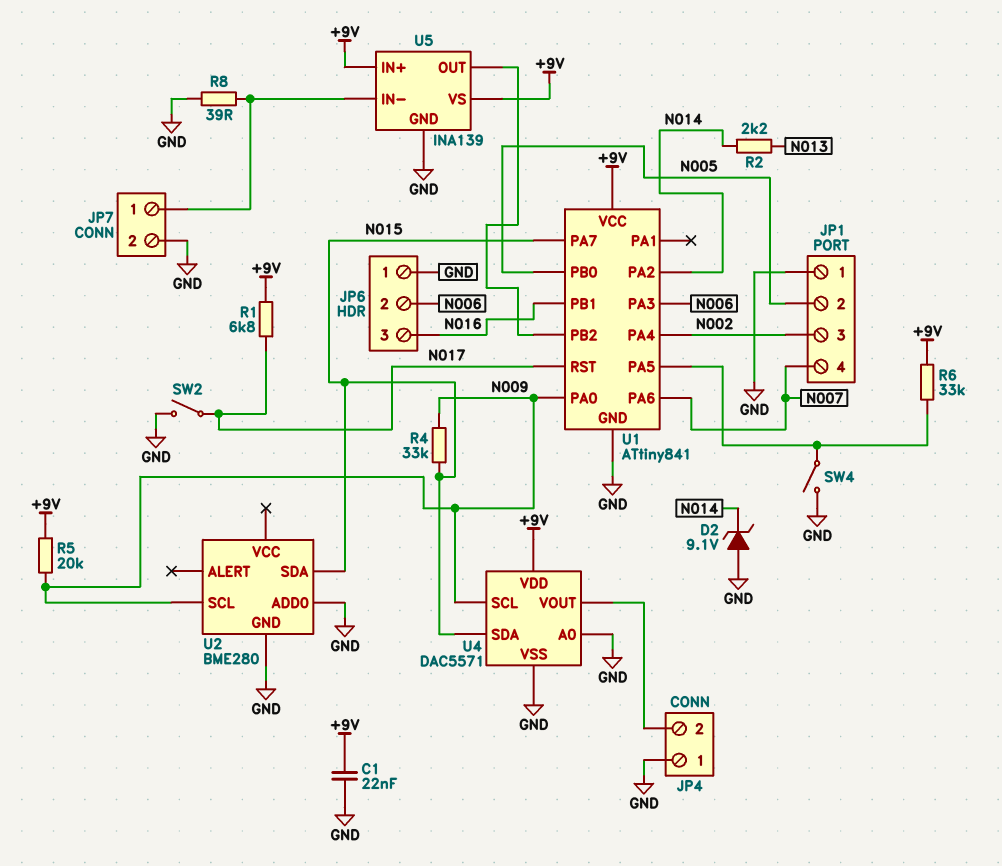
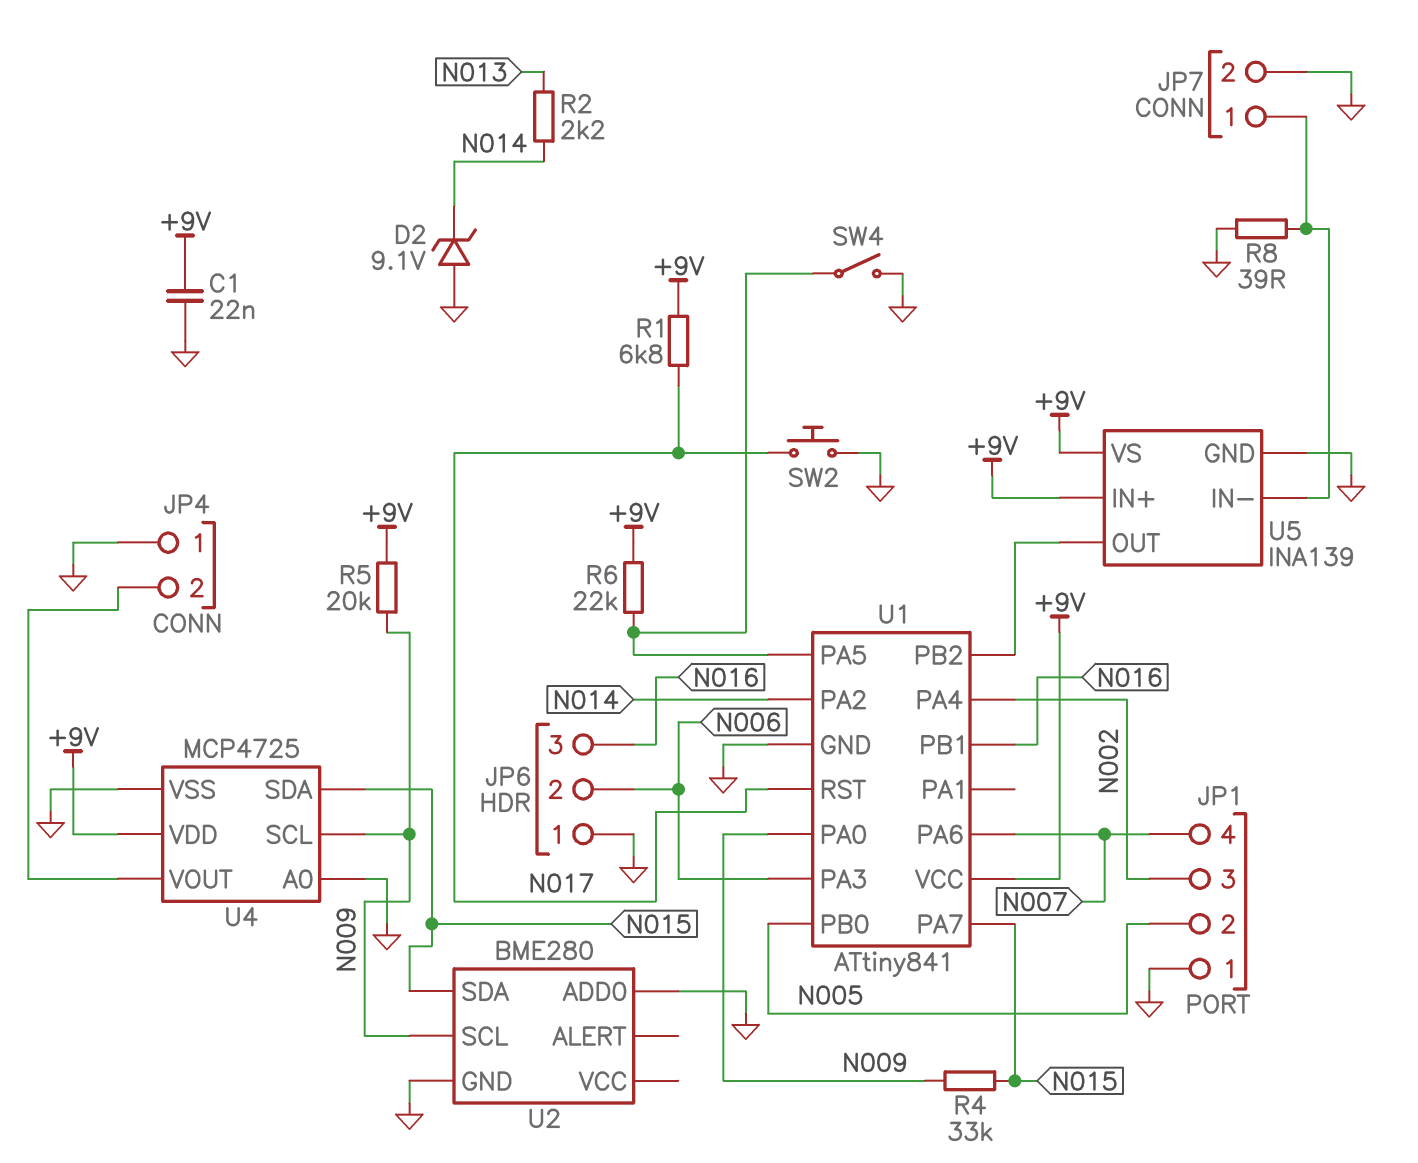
R6: 33k (+9V, U1/PA5) -> 22k (+9V, U1/PA5)
SW2: switch (GND, N017) -> button (GND, N017)
U4: DAC5571 -> MCP4725

